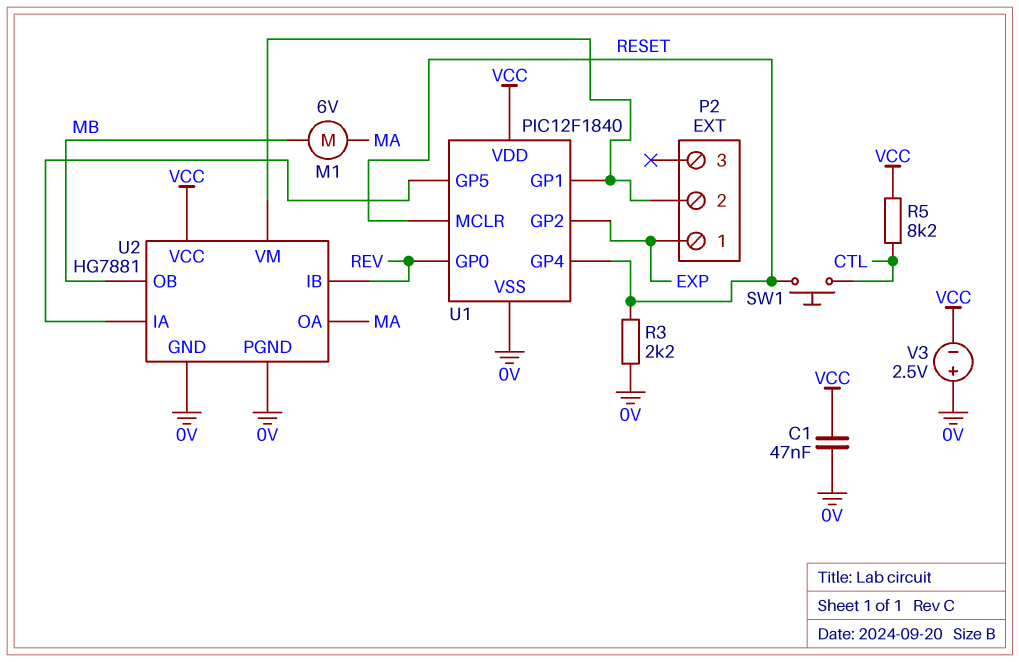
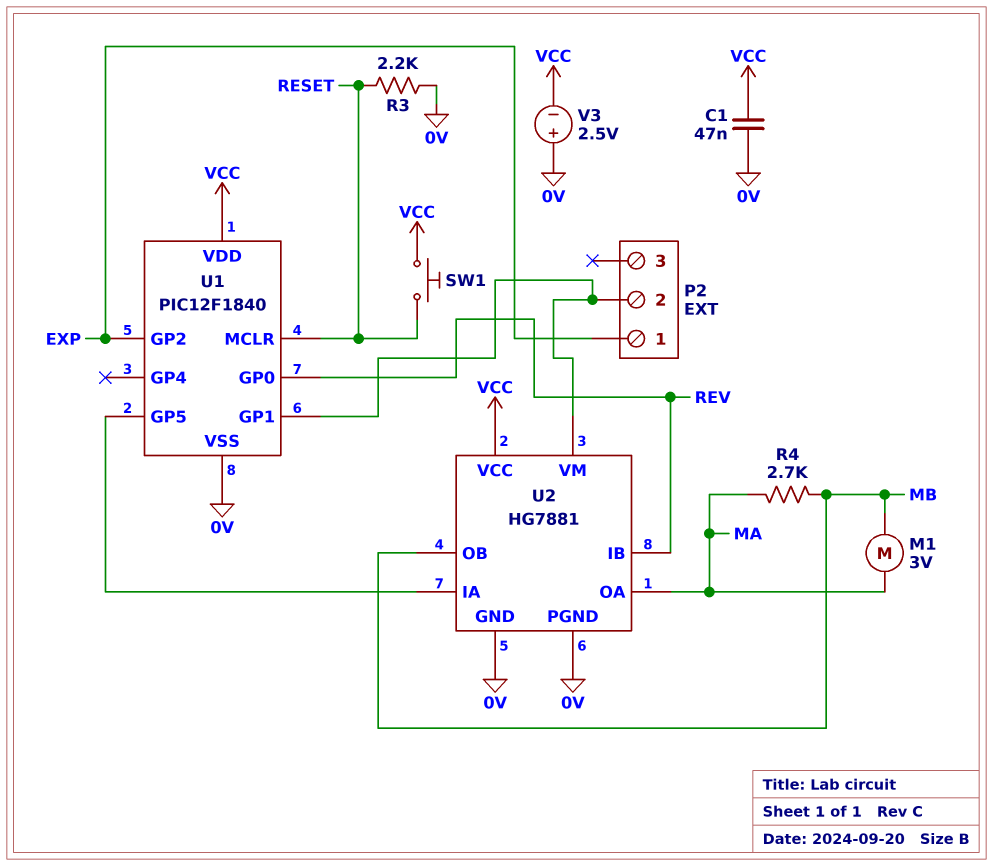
M1: motor 6V (MA, MB) -> motor 3V (MA, MB)
R4: none -> 2.7k (MA, MB)
R5: 8.2k (CTL, VCC) -> none
SW1: button (CTL, RESET) -> button (RESET, VCC)
U1 pin GP4: RESET -> none

